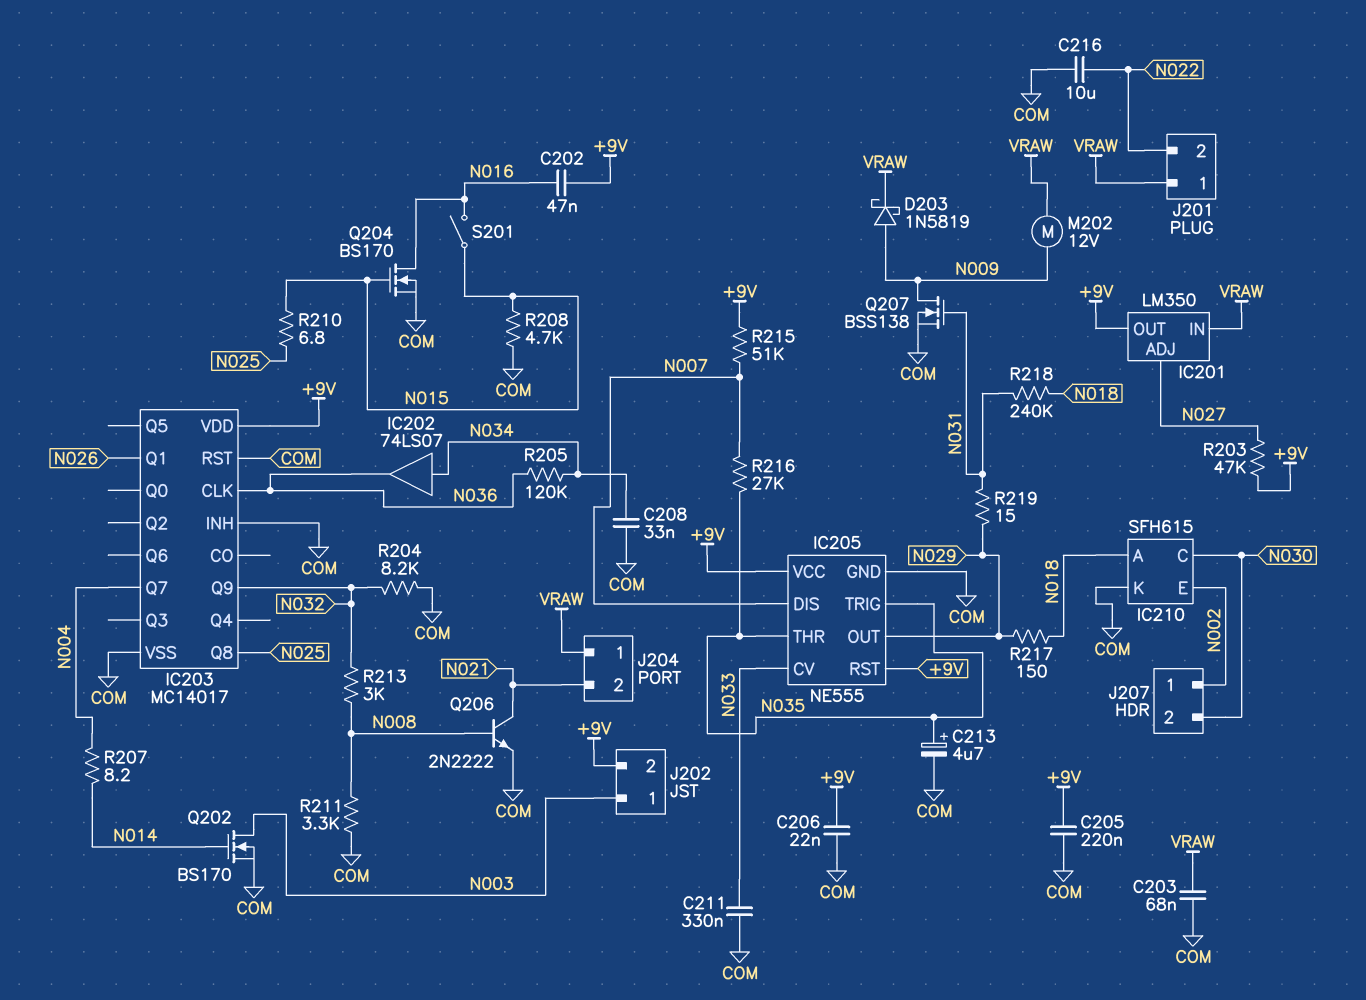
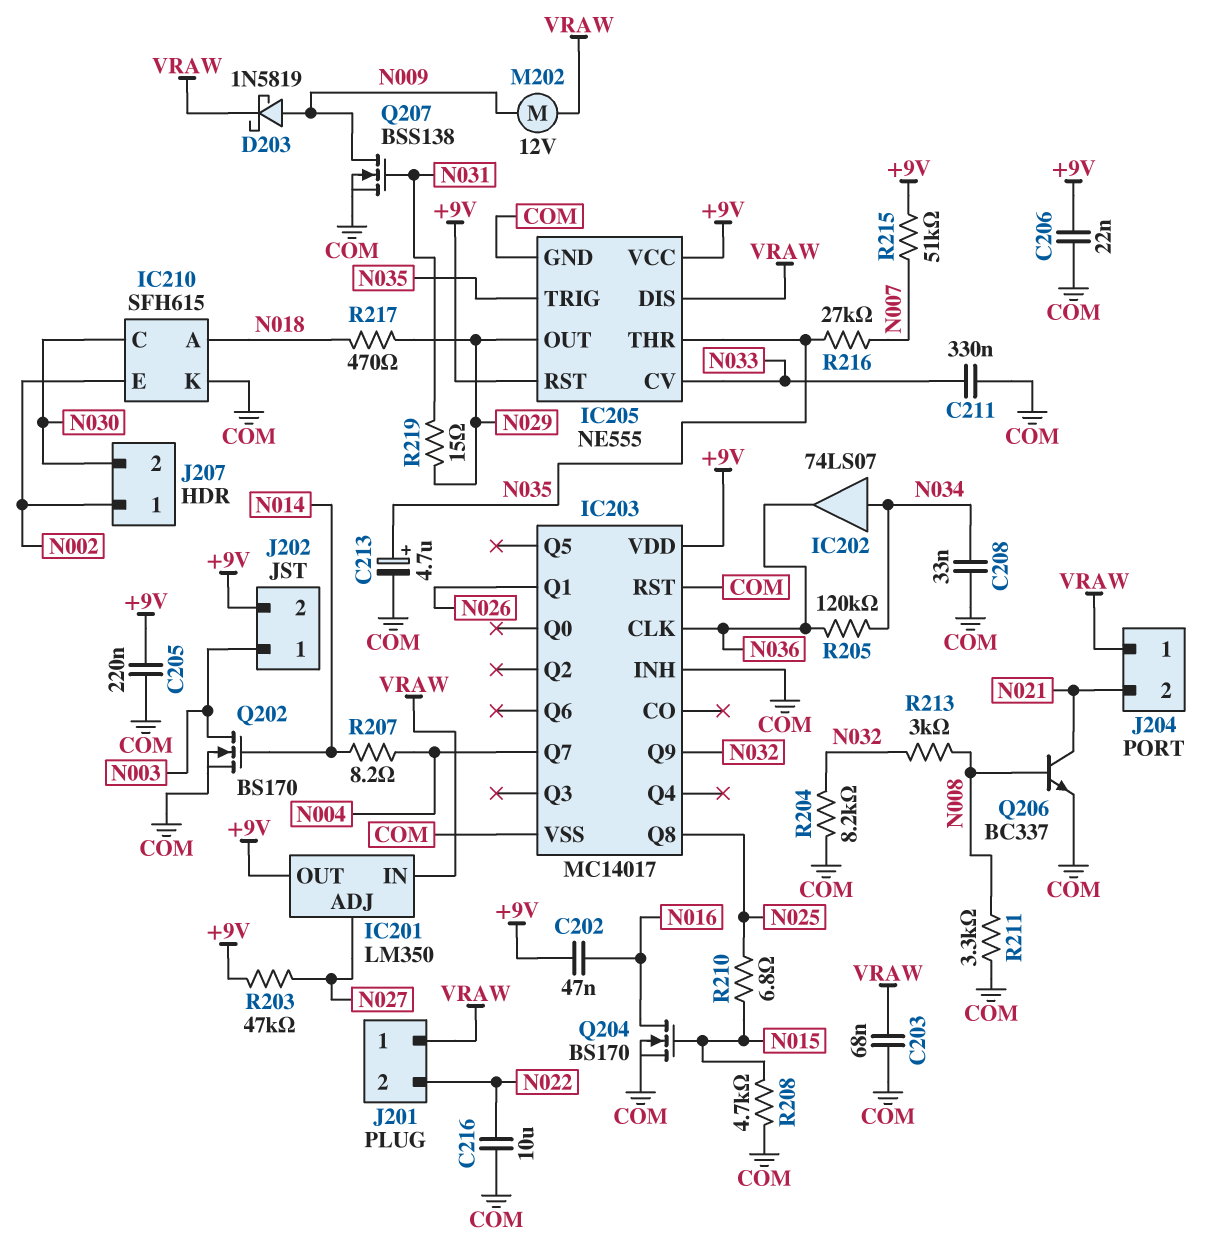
IC205 pin DIS: N007 -> VRAW
Q206: NPN 2N2222 (B N008, C N021, E COM) -> NPN BC337 (B N008, C N021, E COM)
R217: 150 (N018, N029) -> 470 (N018, N029)
R218: 240k (N018, N031) -> none
S201: switch (N015, N016) -> none

